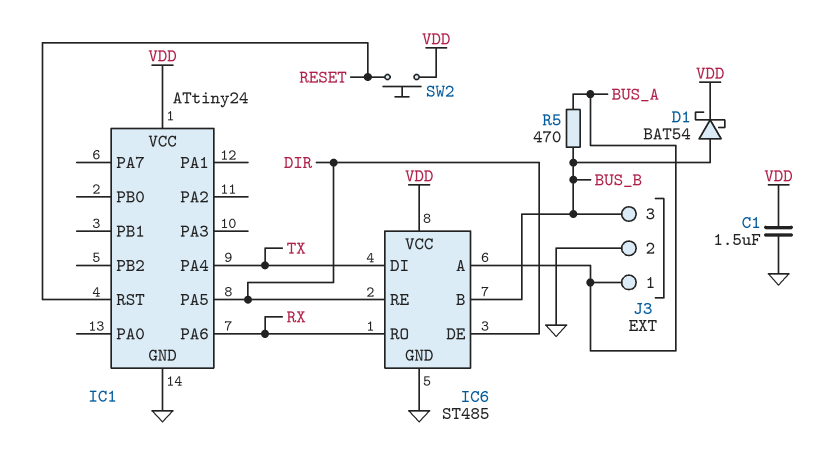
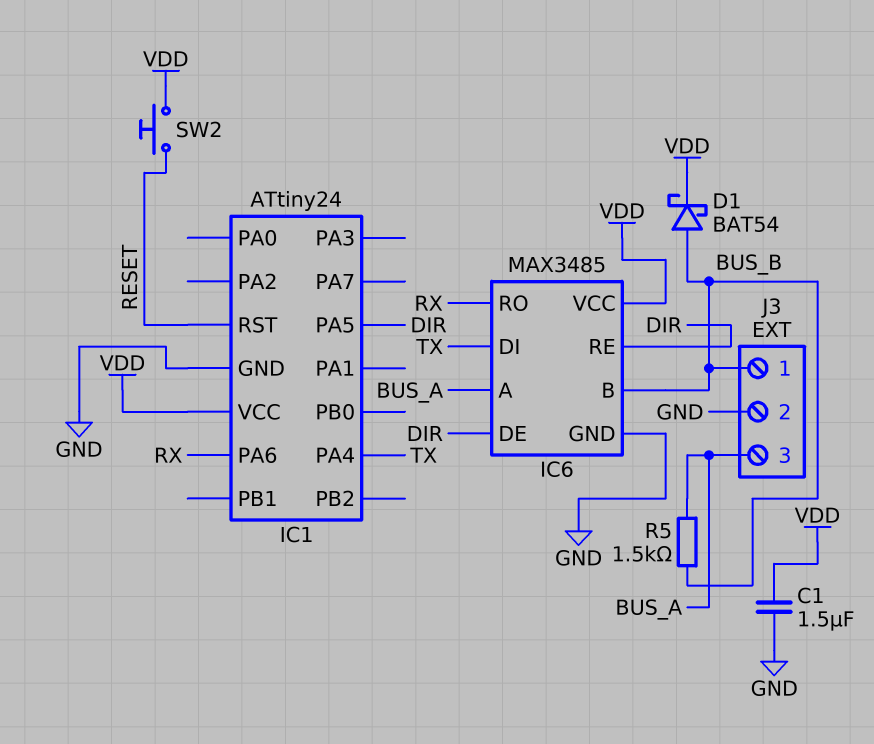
IC6: ST485 -> MAX3485
J3 pin 1: BUS_A -> BUS_B
J3 pin 3: BUS_B -> BUS_A
R5: 470 (BUS_A, BUS_B) -> 1.5k (BUS_A, BUS_B)

